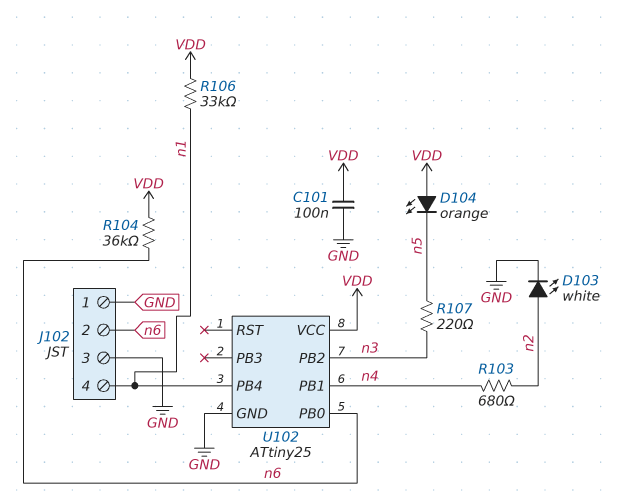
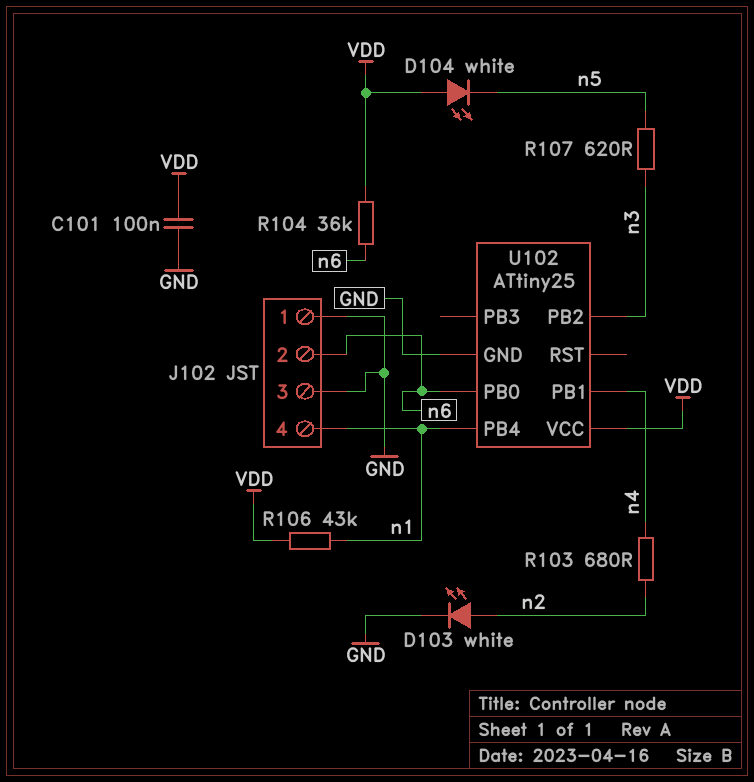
D104: LED orange (A VDD, K n5) -> LED white (A VDD, K n5)
R106: 33k (VDD, n1) -> 43k (VDD, n1)
R107: 220 (n3, n5) -> 620 (n3, n5)

